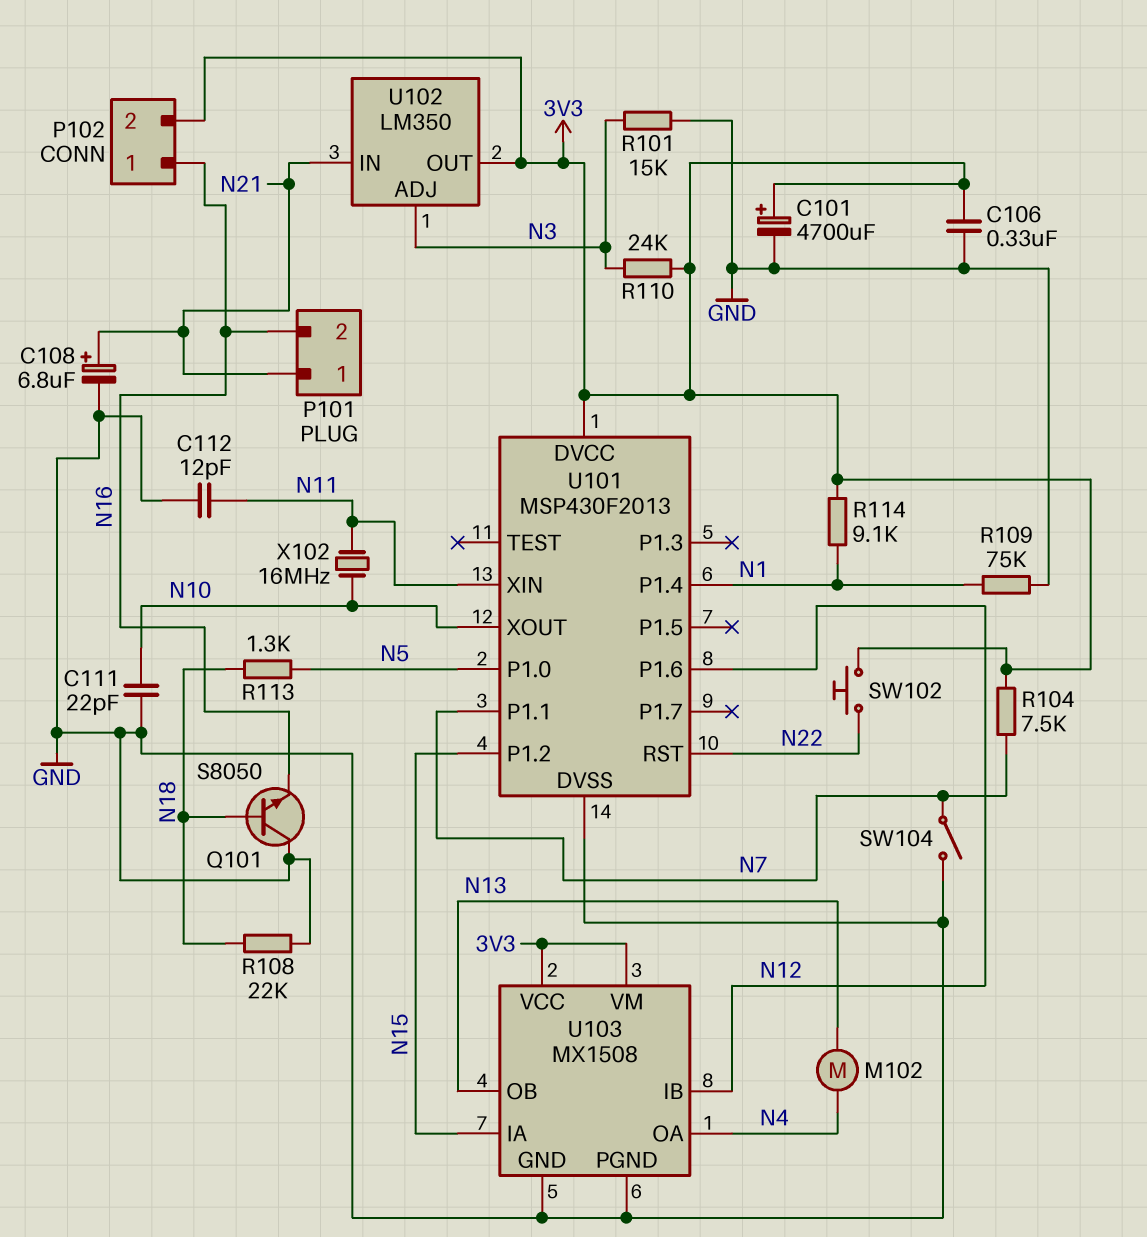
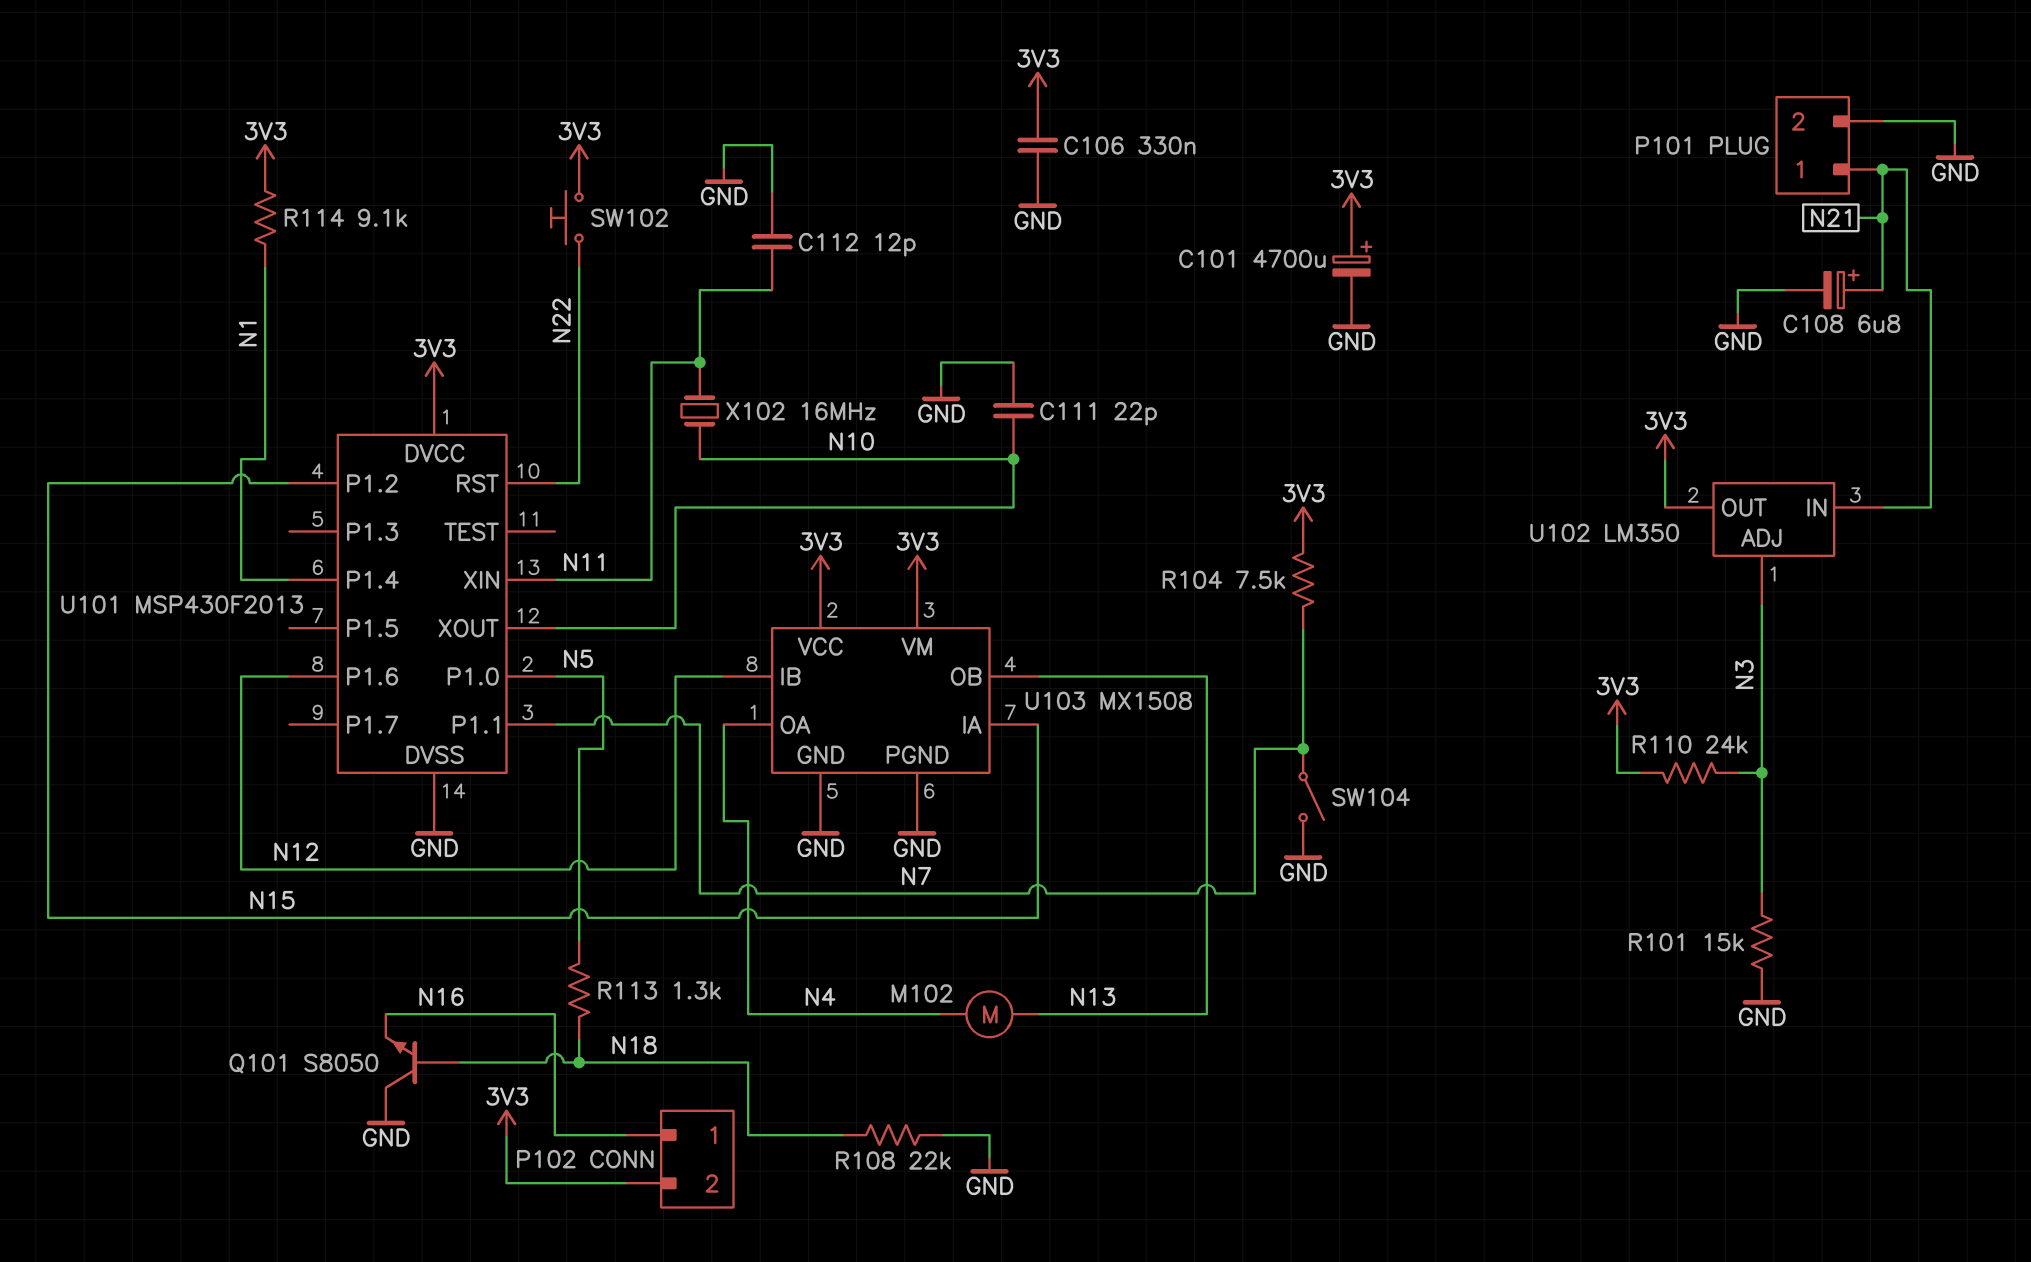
P101 pin 2: N16 -> GND
R109: 75k (GND, N1) -> none

